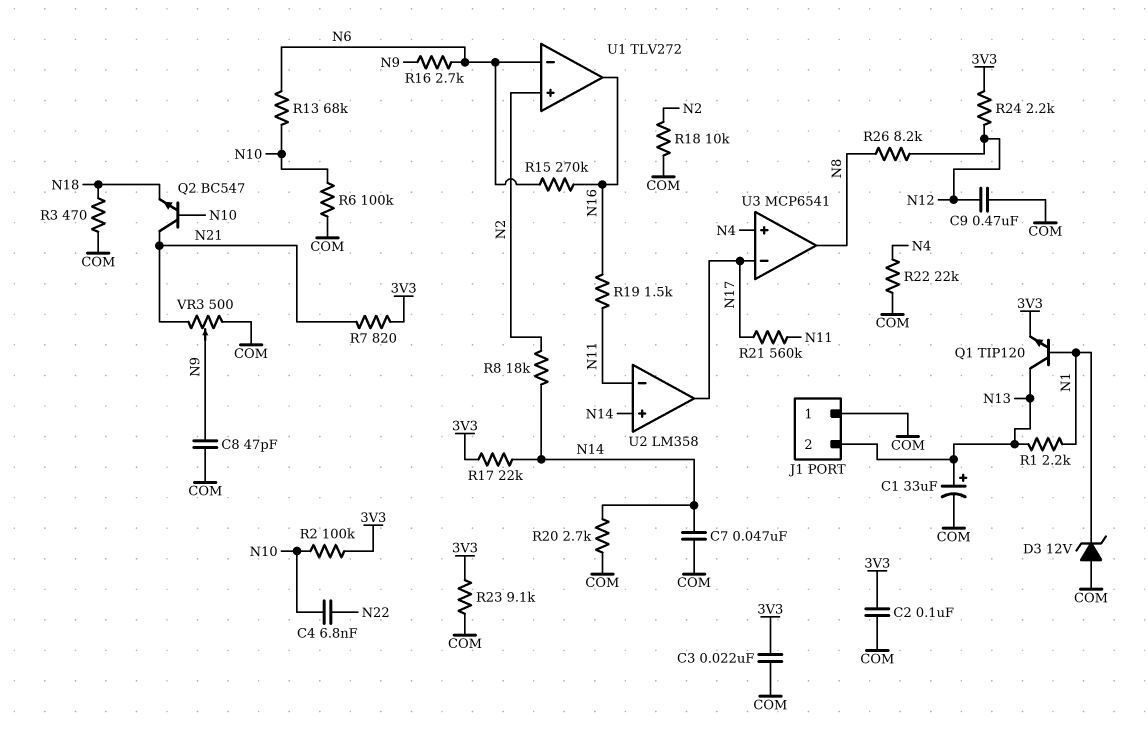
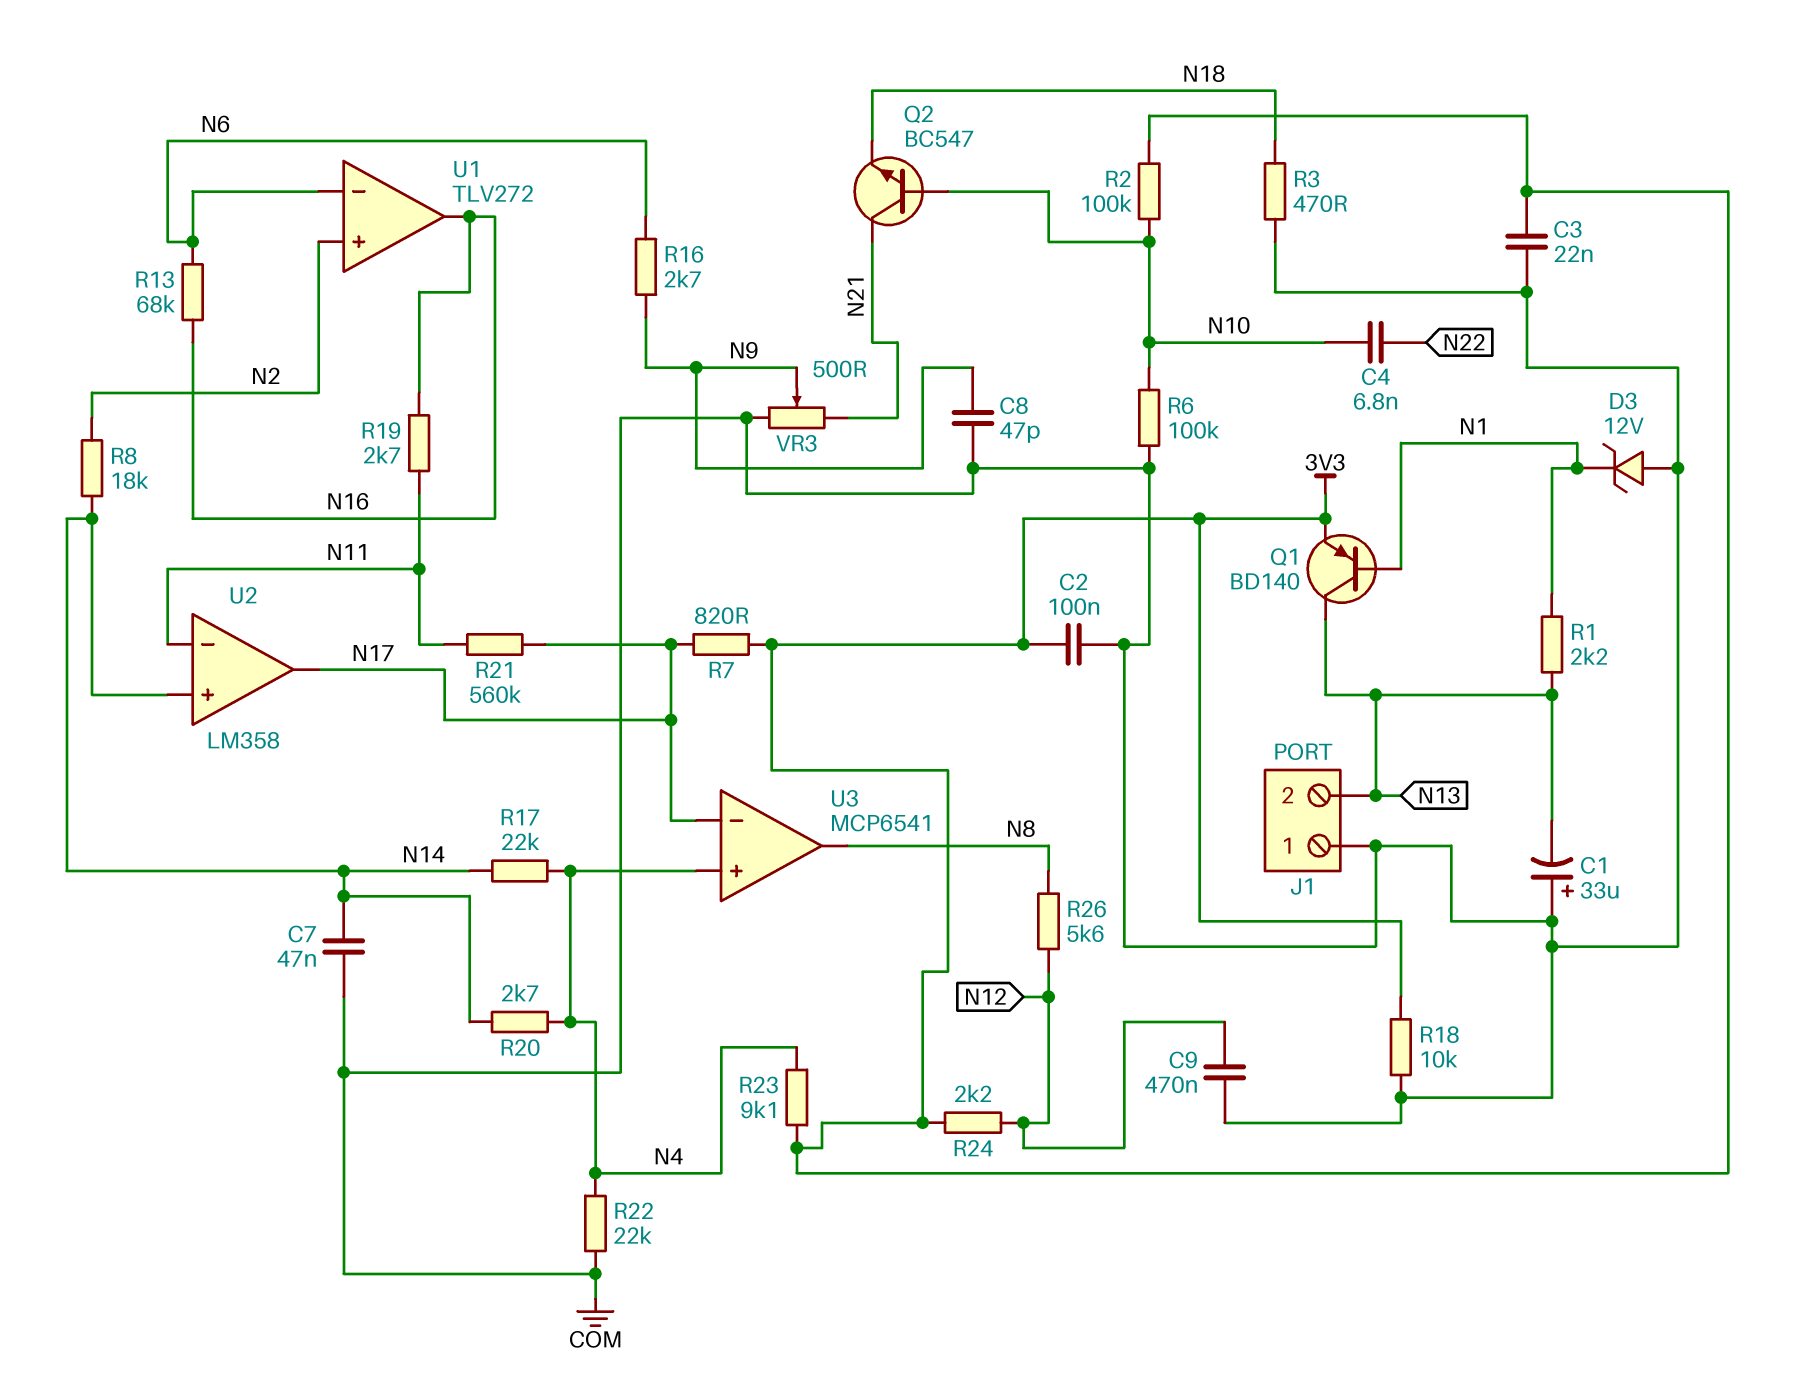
C1: 33uF (plus N13, minus COM) -> 33uF (plus COM, minus N13)
Q1: NPN TIP120 (B N1, C N13, E 3V3) -> PNP BD140 (B N1, C N13, E 3V3)
R7: 820 (3V3, N21) -> 820 (3V3, N17)
R13: 68k (N6, N10) -> 68k (N6, N16)
R15: 270k (N6, N16) -> none
R17: 22k (3V3, N14) -> 22k (N4, N14)
R18: 10k (COM, N2) -> 10k (3V3, COM)
R19: 1.5k (N11, N16) -> 2.7k (N11, N16)
R20: 2.7k (COM, N14) -> 2.7k (N4, N14)
R23: 9.1k (3V3, COM) -> 9.1k (3V3, N4)
R26: 8.2k (N8, N12) -> 5.6k (N8, N12)

